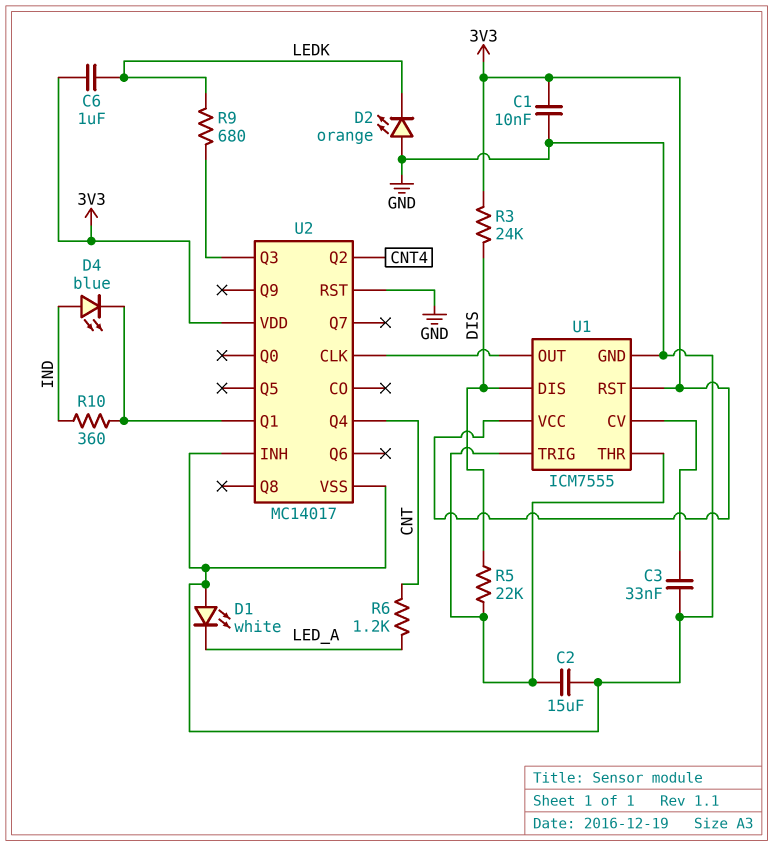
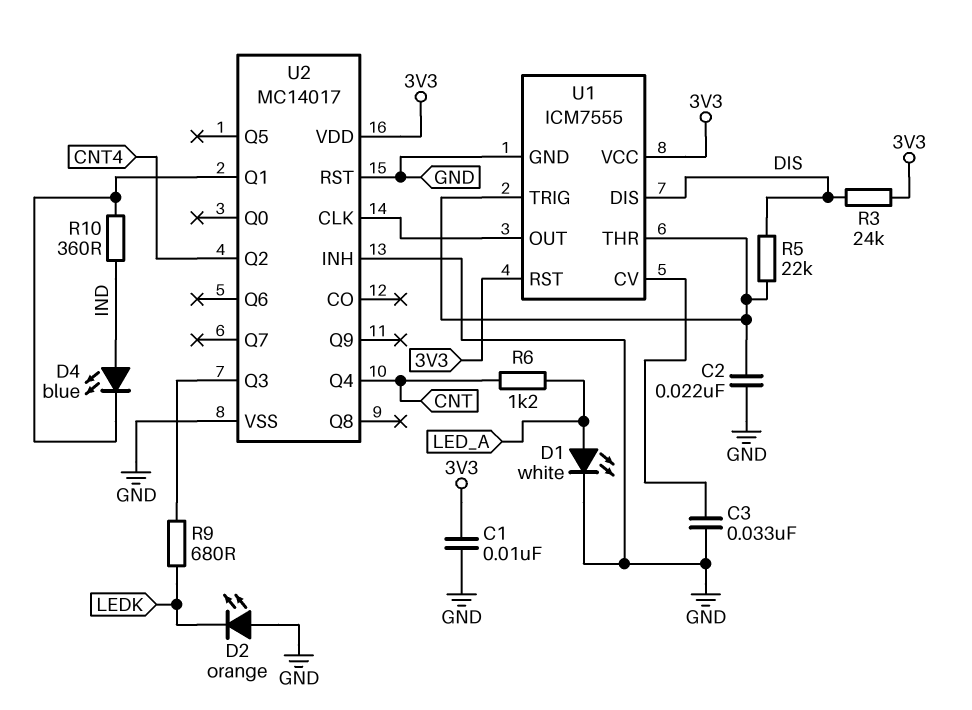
C2: 15uF (GND, U1/THR) -> 22nF (GND, U1/THR)
C6: 1uF (3V3, LEDK) -> none
D1: LED white (A GND, K LED_A) -> LED white (A LED_A, K GND)

